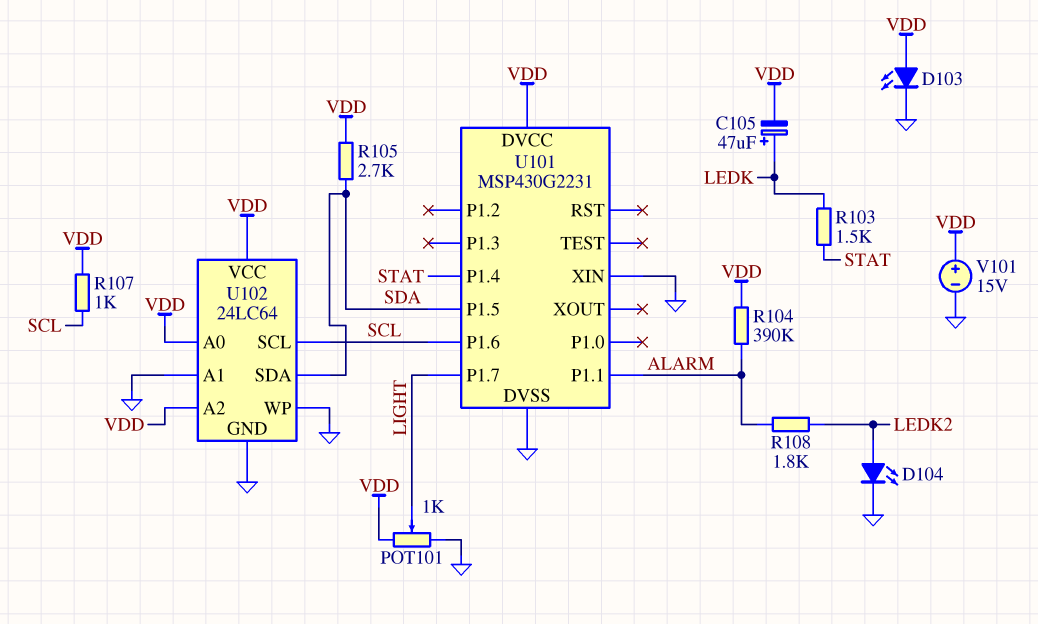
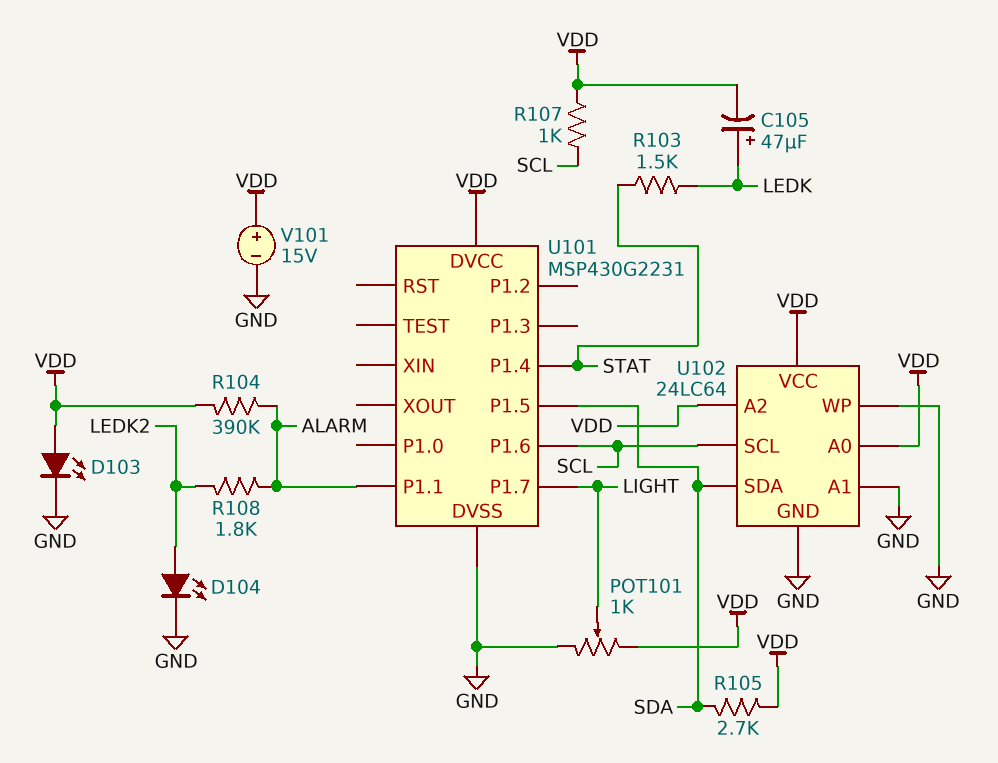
U101 pin XIN: GND -> none

